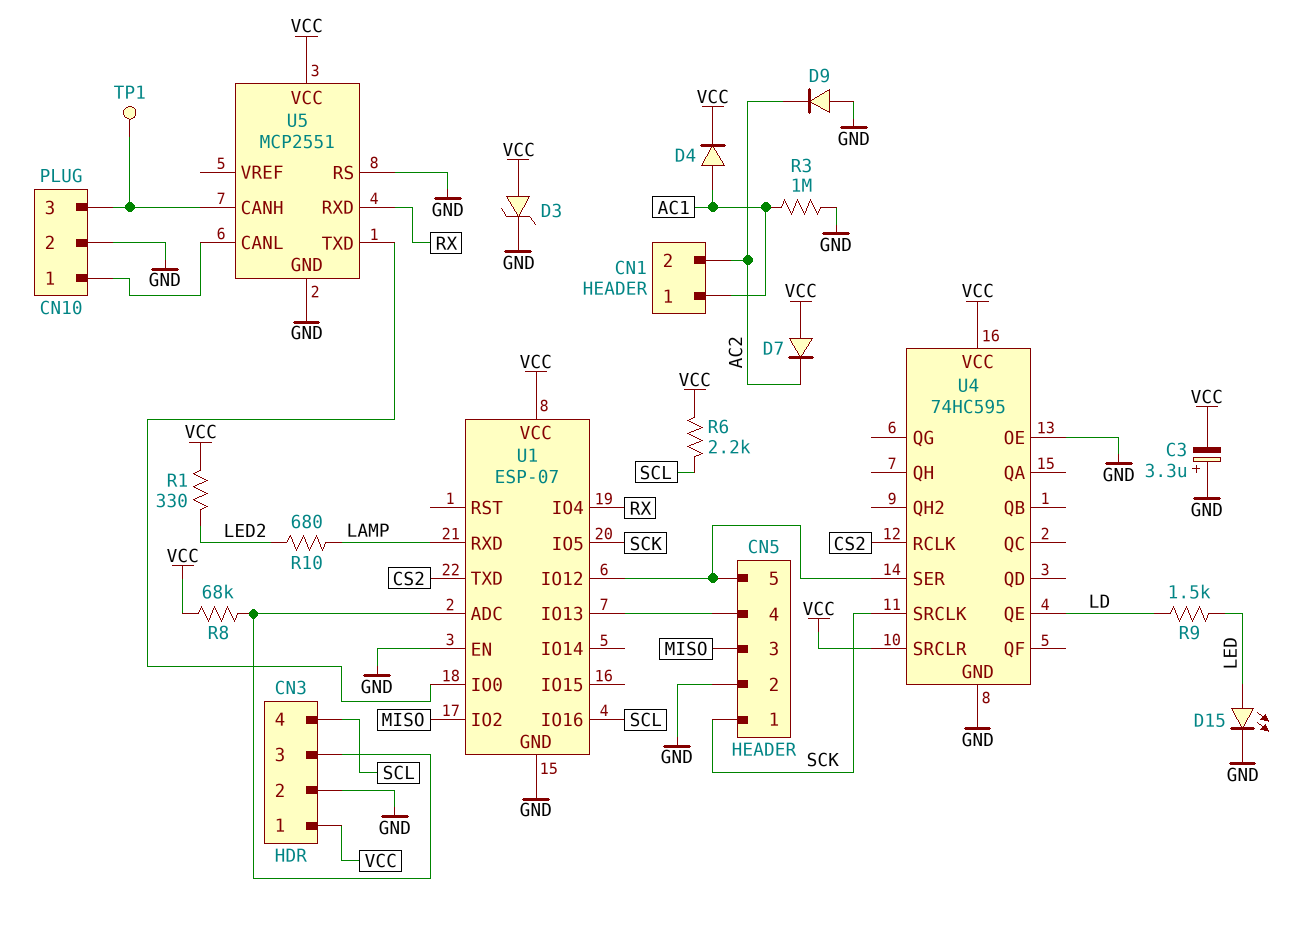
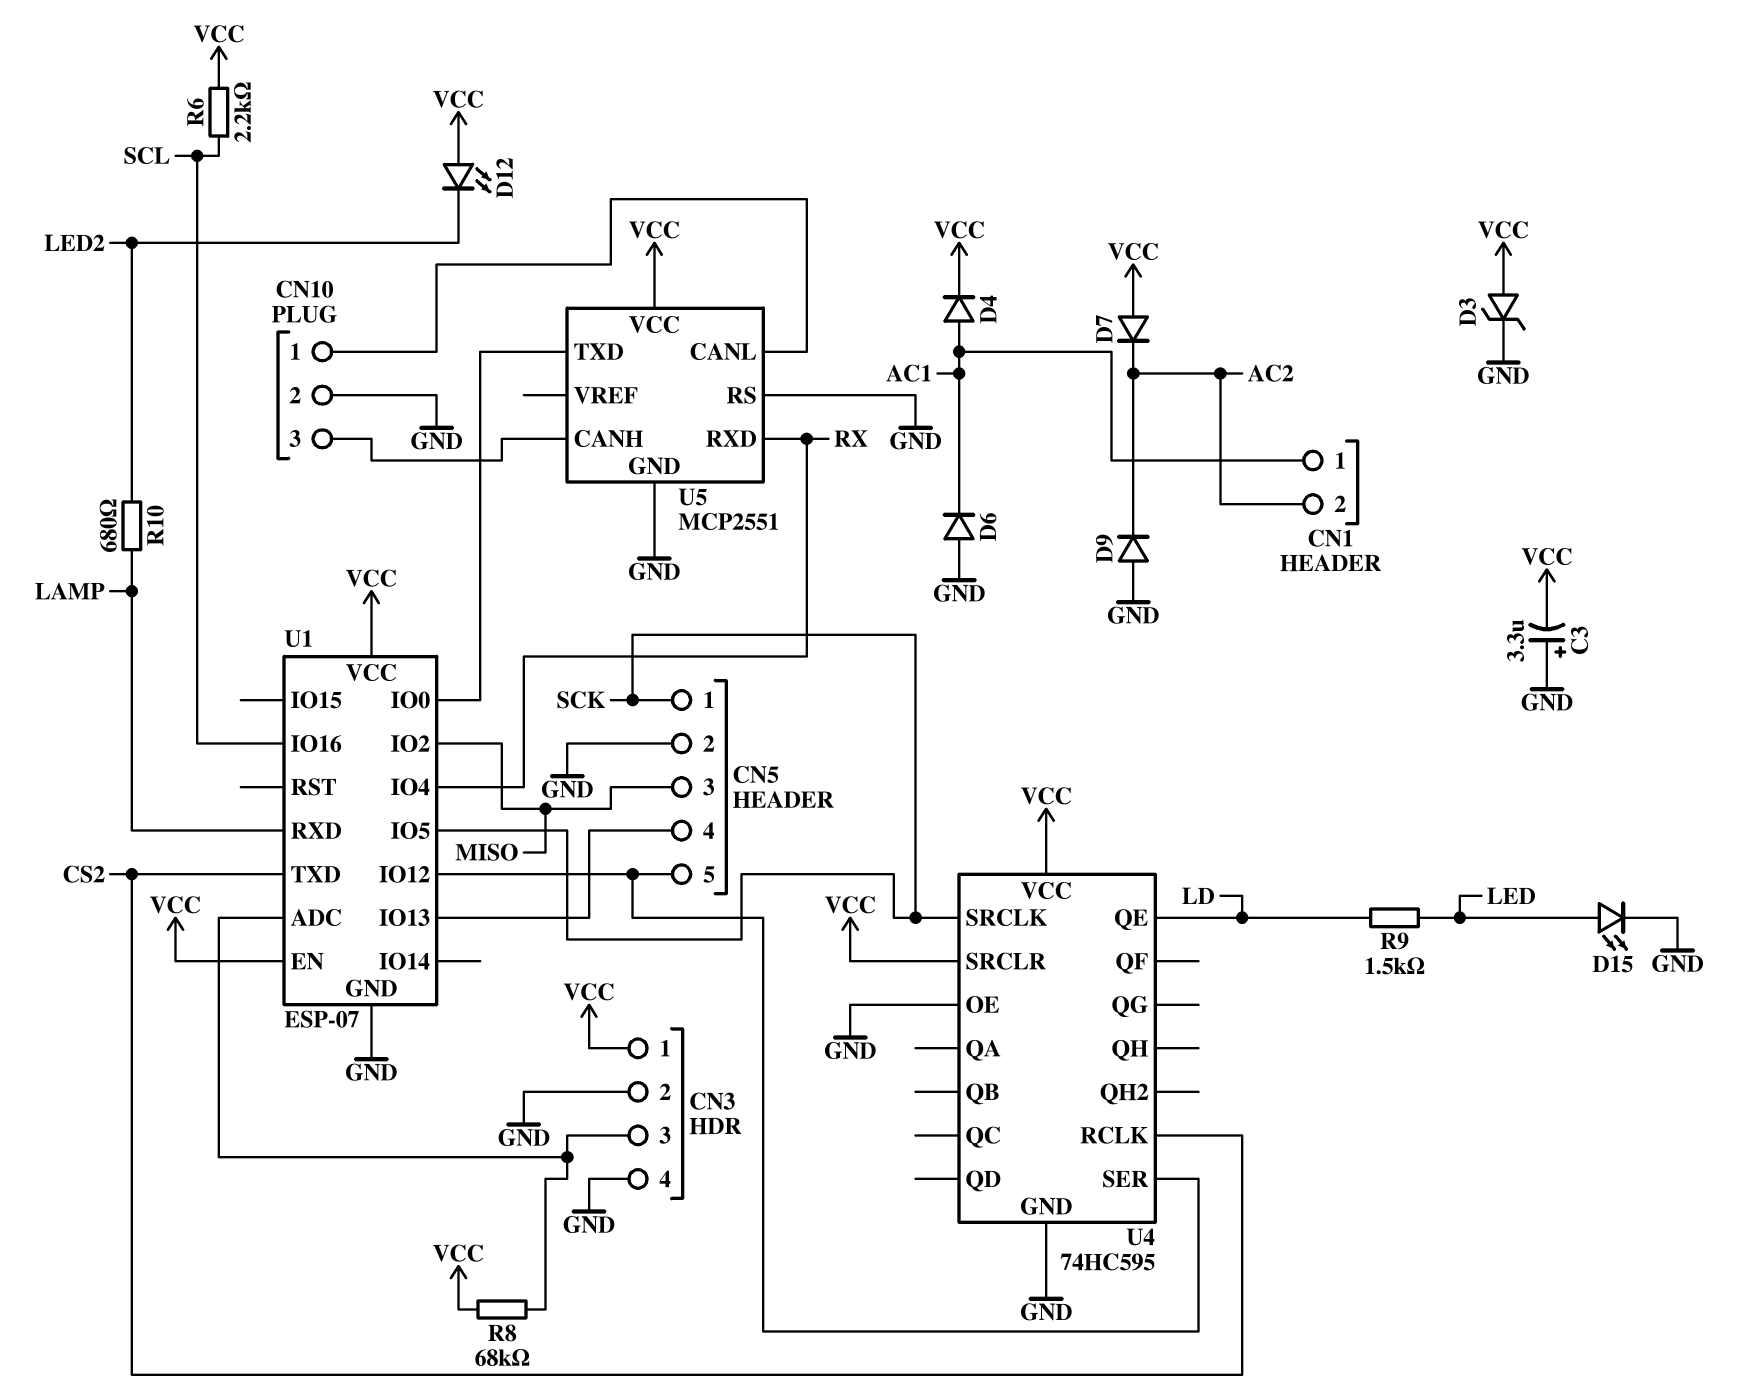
CN3 pin 4: SCL -> GND
D6: none -> diode (A GND, K AC1)
D12: none -> LED (A VCC, K LED2)
R1: 330 (LED2, VCC) -> none
R3: 1M (AC1, GND) -> none
TP1: test point (CN10/3) -> none
U1 pin EN: GND -> VCC

